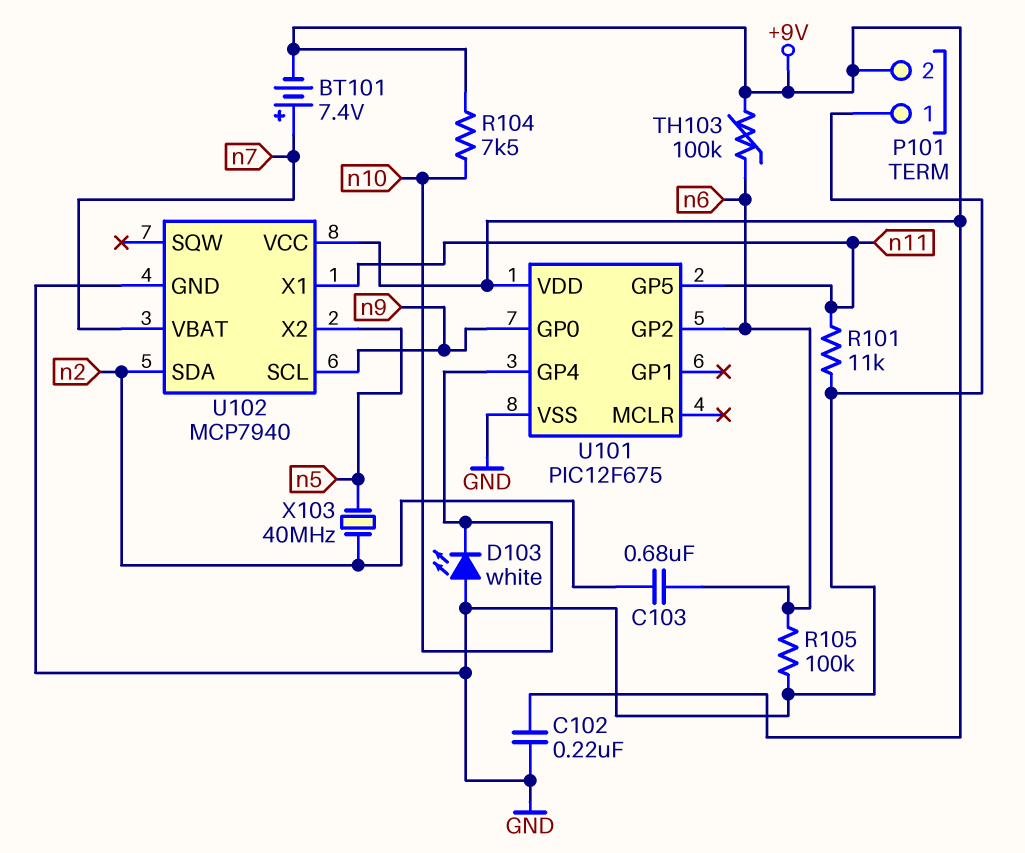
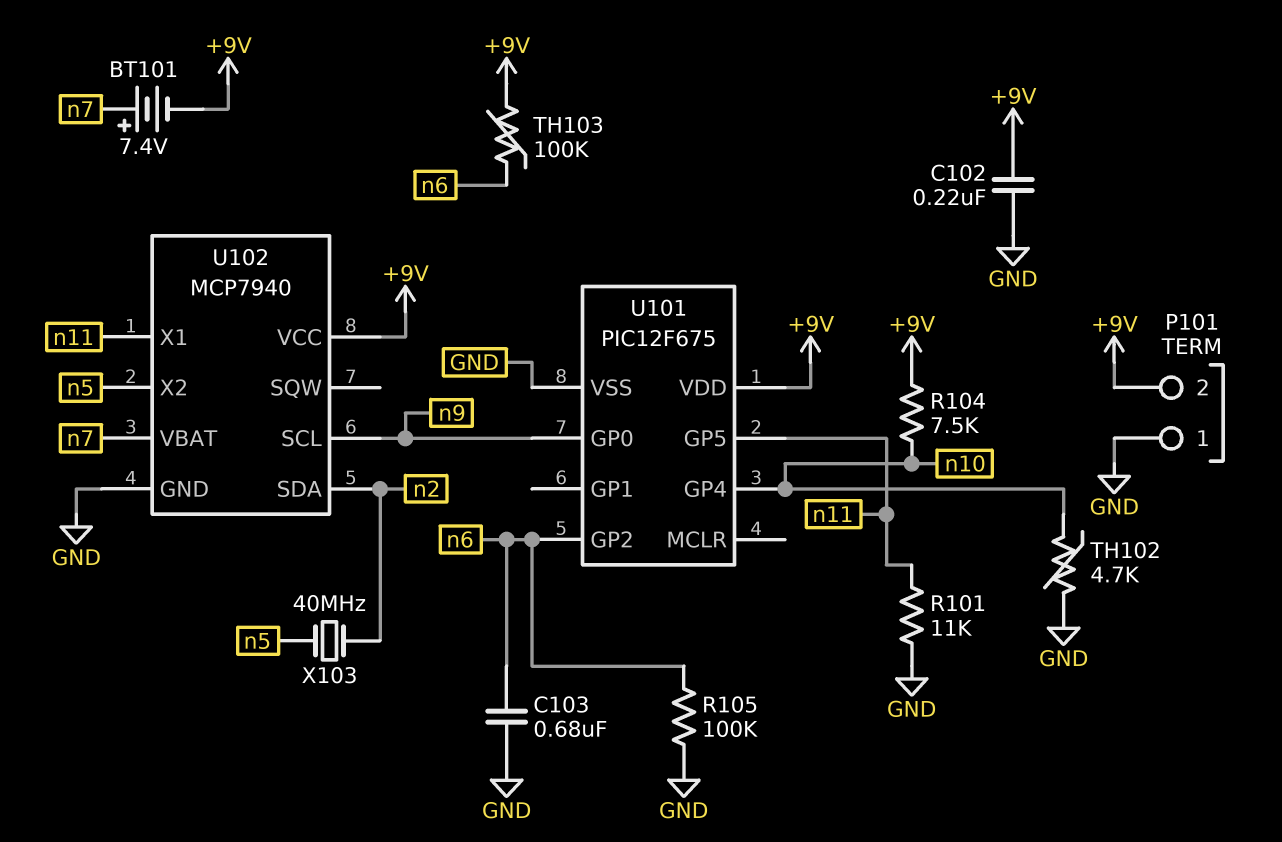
C103: 680nF (n2, n6) -> 680nF (GND, n6)
D103: LED white (A GND, K n10) -> none
TH102: none -> 4.7k (GND, n10)

